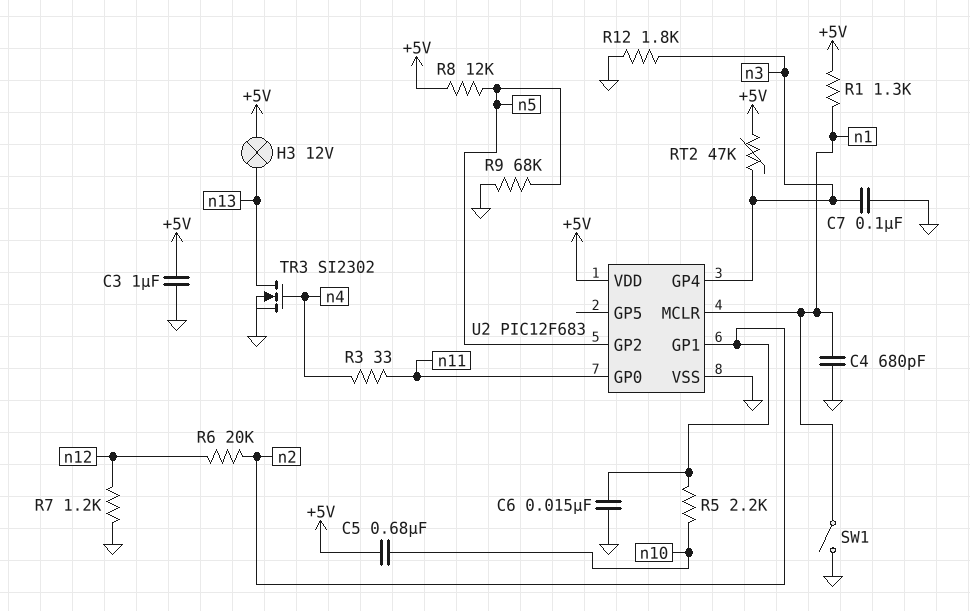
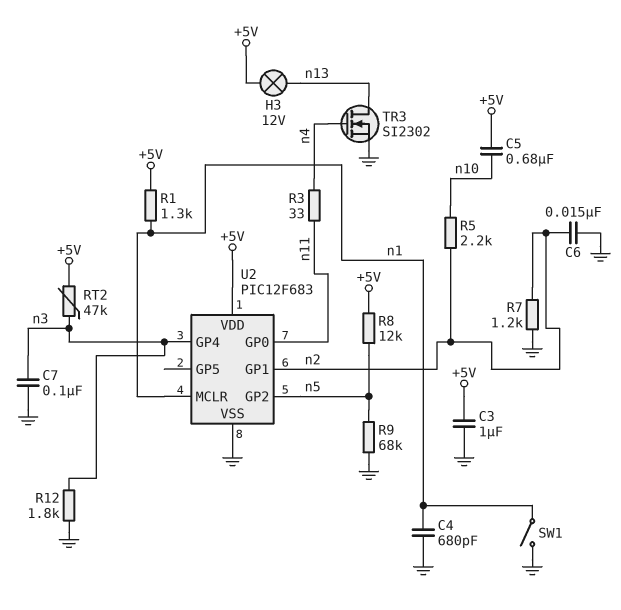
R6: 20k (n2, n12) -> none
R7: 1.2k (GND, n12) -> 1.2k (GND, n2)

